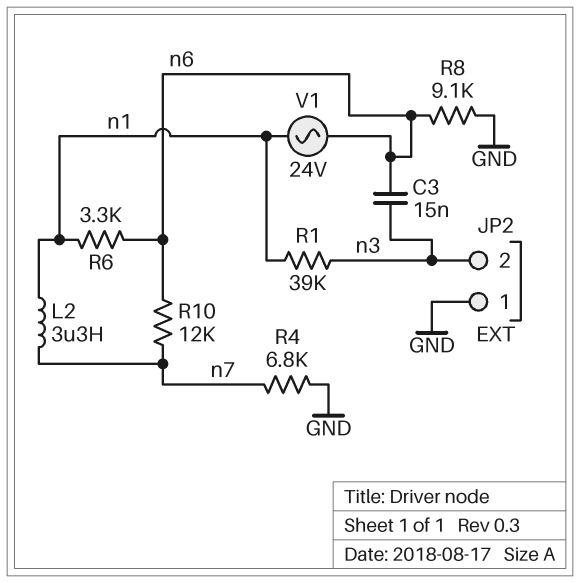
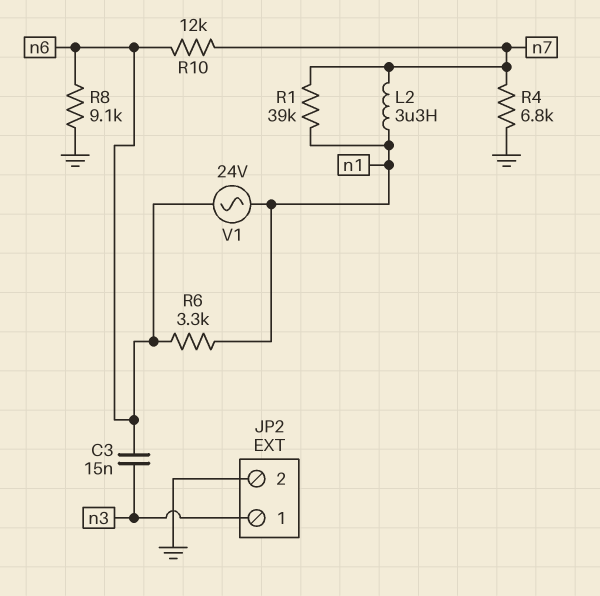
JP2 pin 1: GND -> n3
JP2 pin 2: n3 -> GND
R1: 39k (n1, n3) -> 39k (n1, n7)

